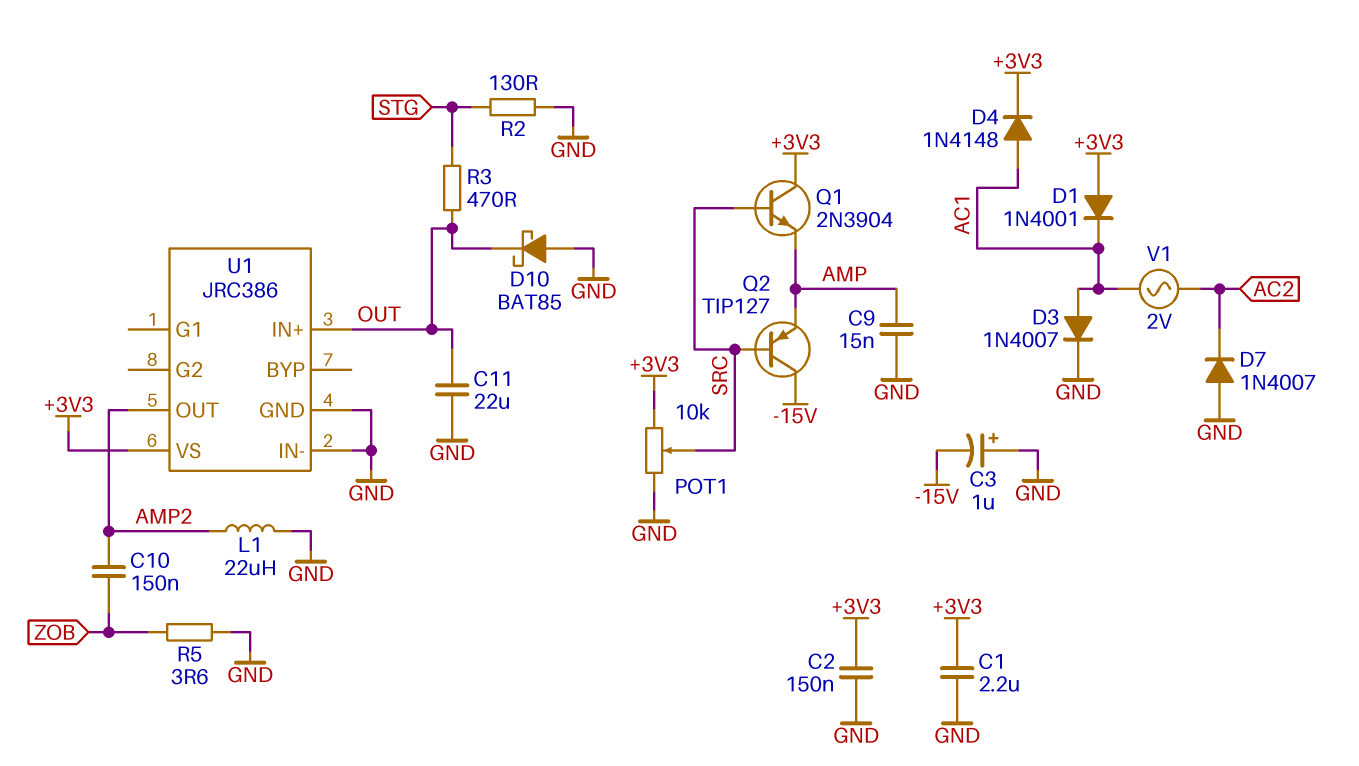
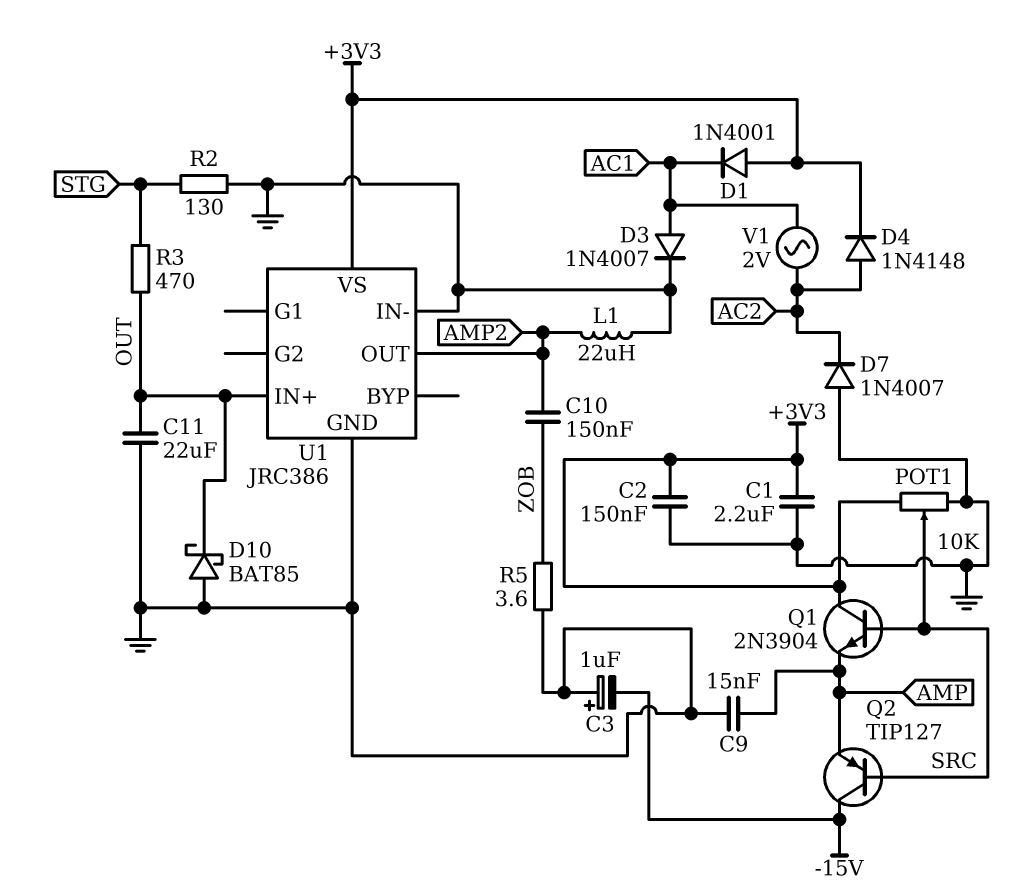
D4: diode 1N4148 (A AC1, K +3V3) -> diode 1N4148 (A AC2, K +3V3)

